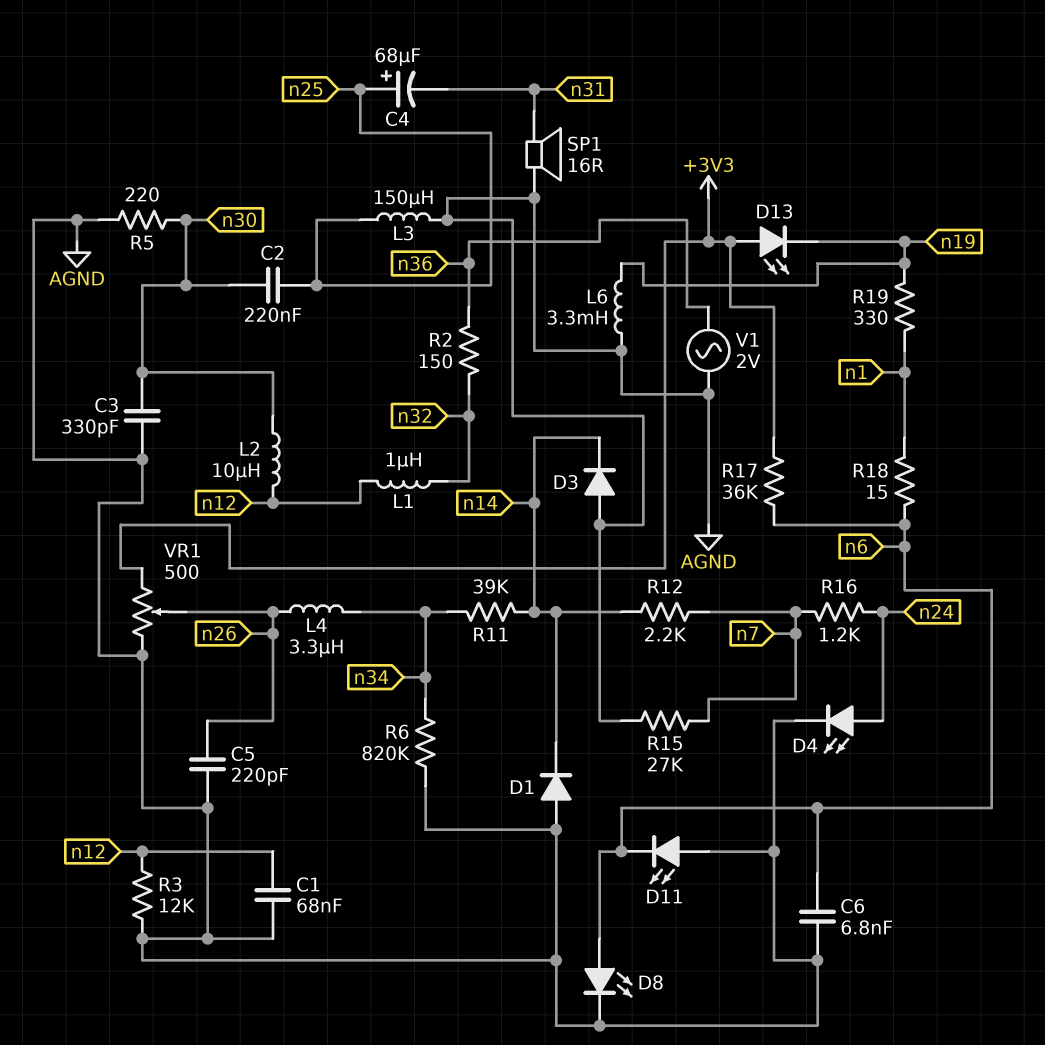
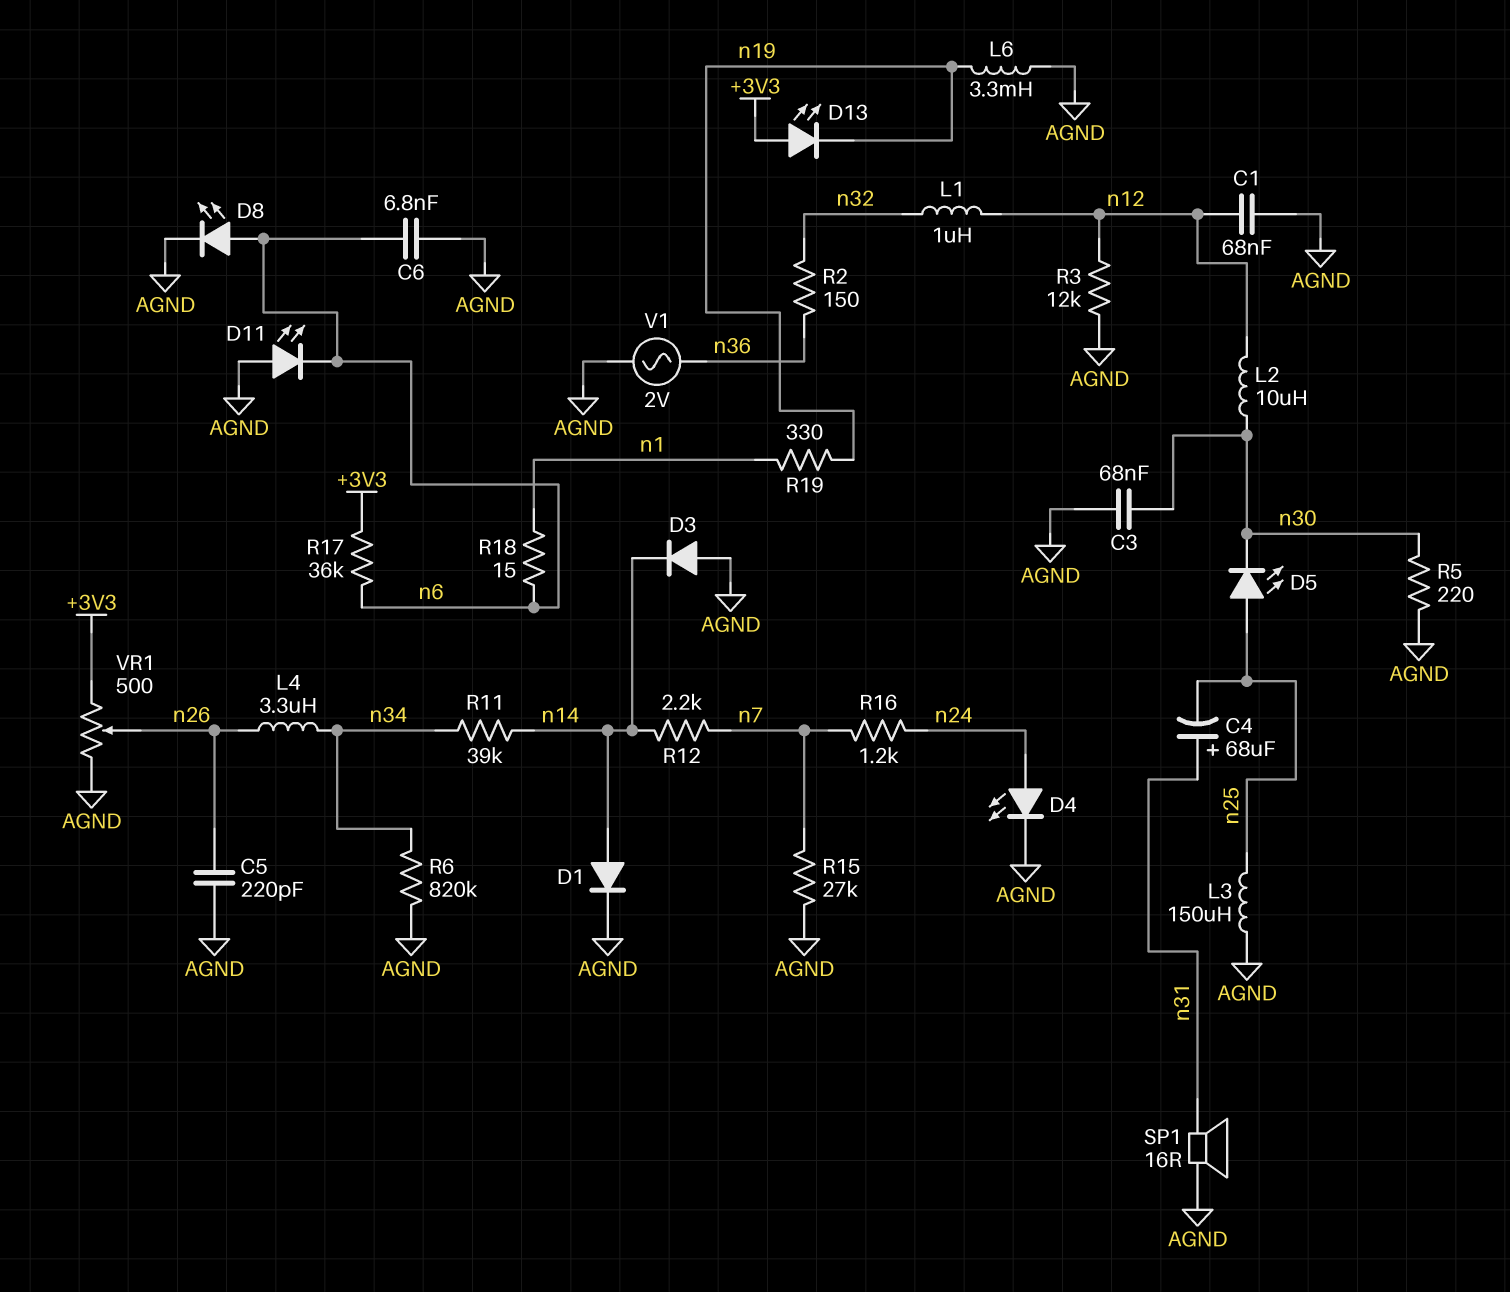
C2: 220nF (n25, n30) -> none
C3: 330pF (AGND, n30) -> 68nF (AGND, n30)
C4: 68uF (plus n25, minus n31) -> 68uF (plus n31, minus n25)
D1: diode (A AGND, K n14) -> diode (A n14, K AGND)
D5: none -> LED (A n25, K n30)

